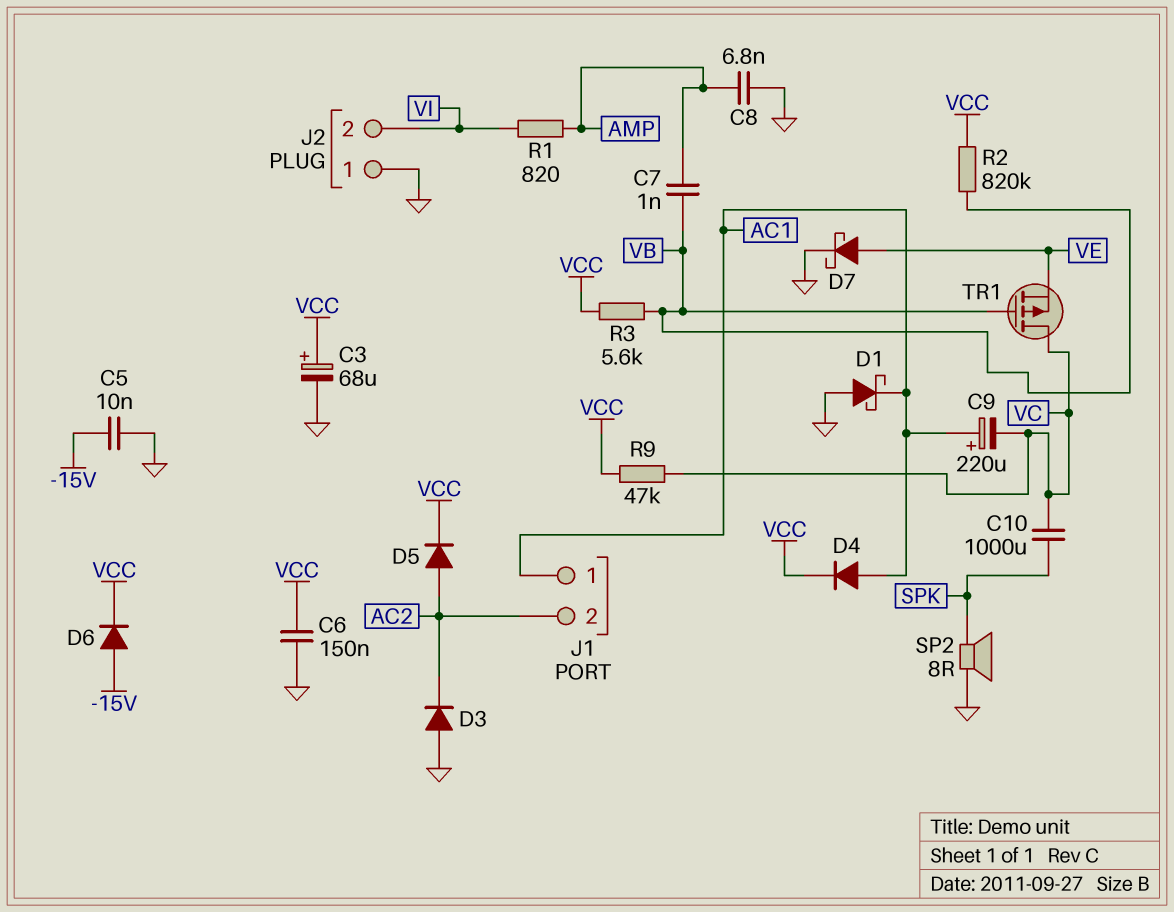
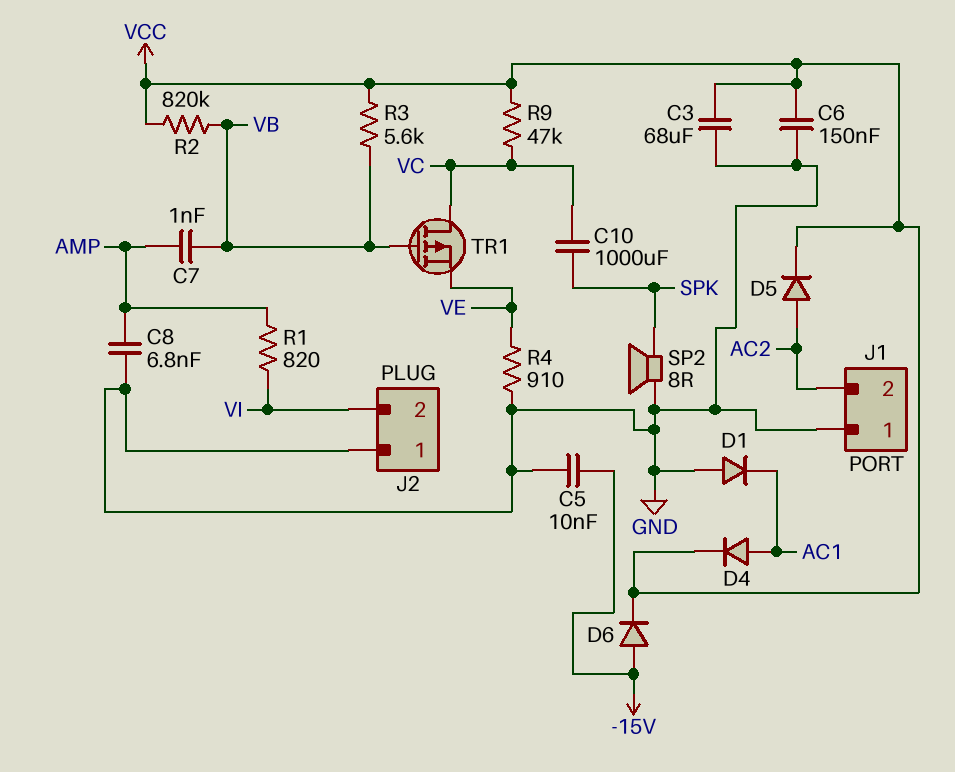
C3: 68uF (plus VCC, minus GND) -> 68uF (GND, VCC)
C9: 220uF (plus AC1, minus VC) -> none
D1: schottky (A GND, K AC1) -> diode (A GND, K AC1)
D3: diode (A GND, K AC2) -> none
D7: schottky (A VE, K GND) -> none
J1 pin 1: AC1 -> GND
R4: none -> 910 (GND, VE)

